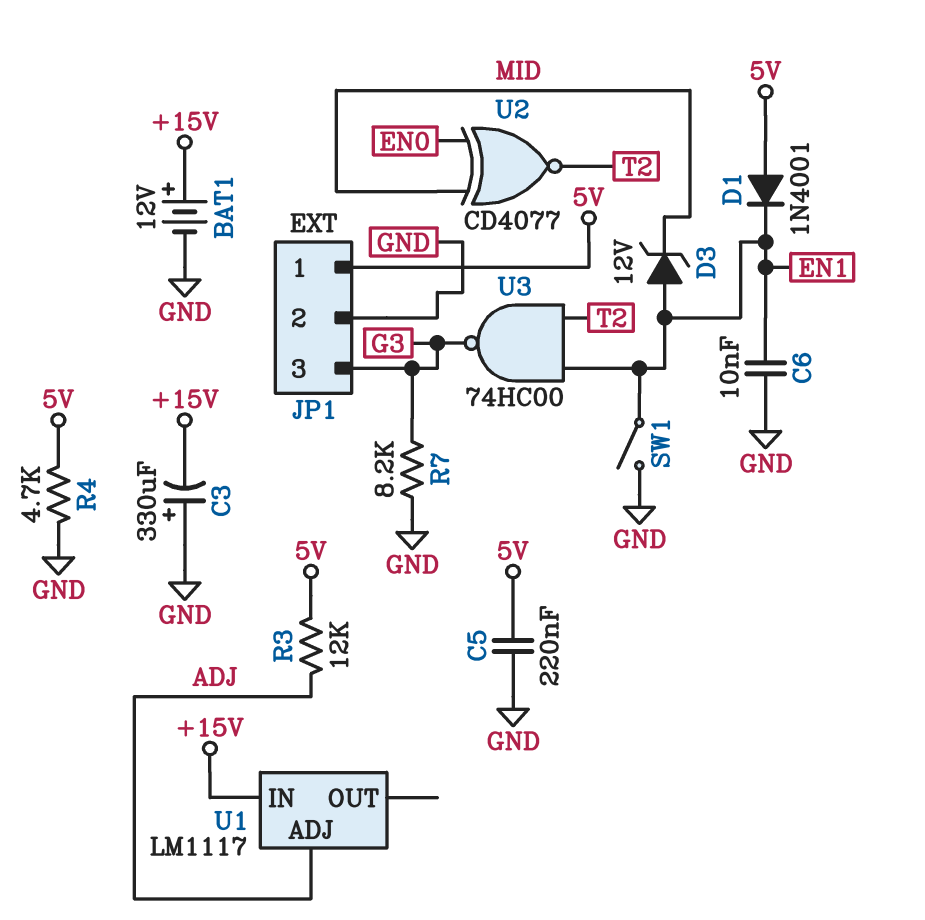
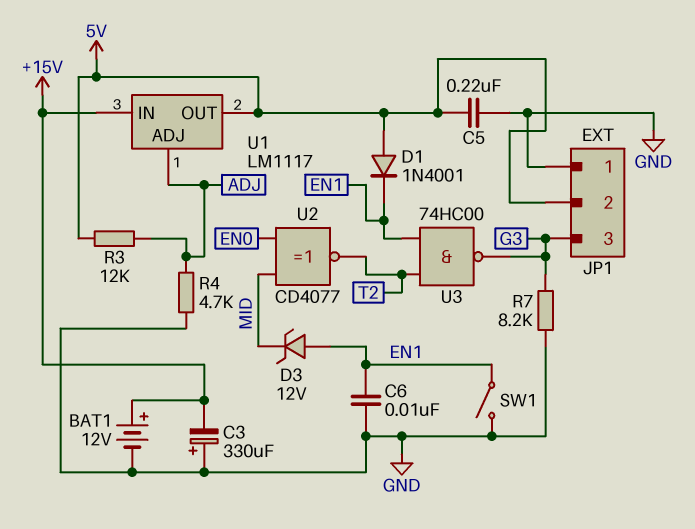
JP1 pin 1: 5V -> GND
JP1 pin 2: GND -> 5V
R4: 4.7k (5V, GND) -> 4.7k (ADJ, GND)
U1 pin OUT: none -> 5V

